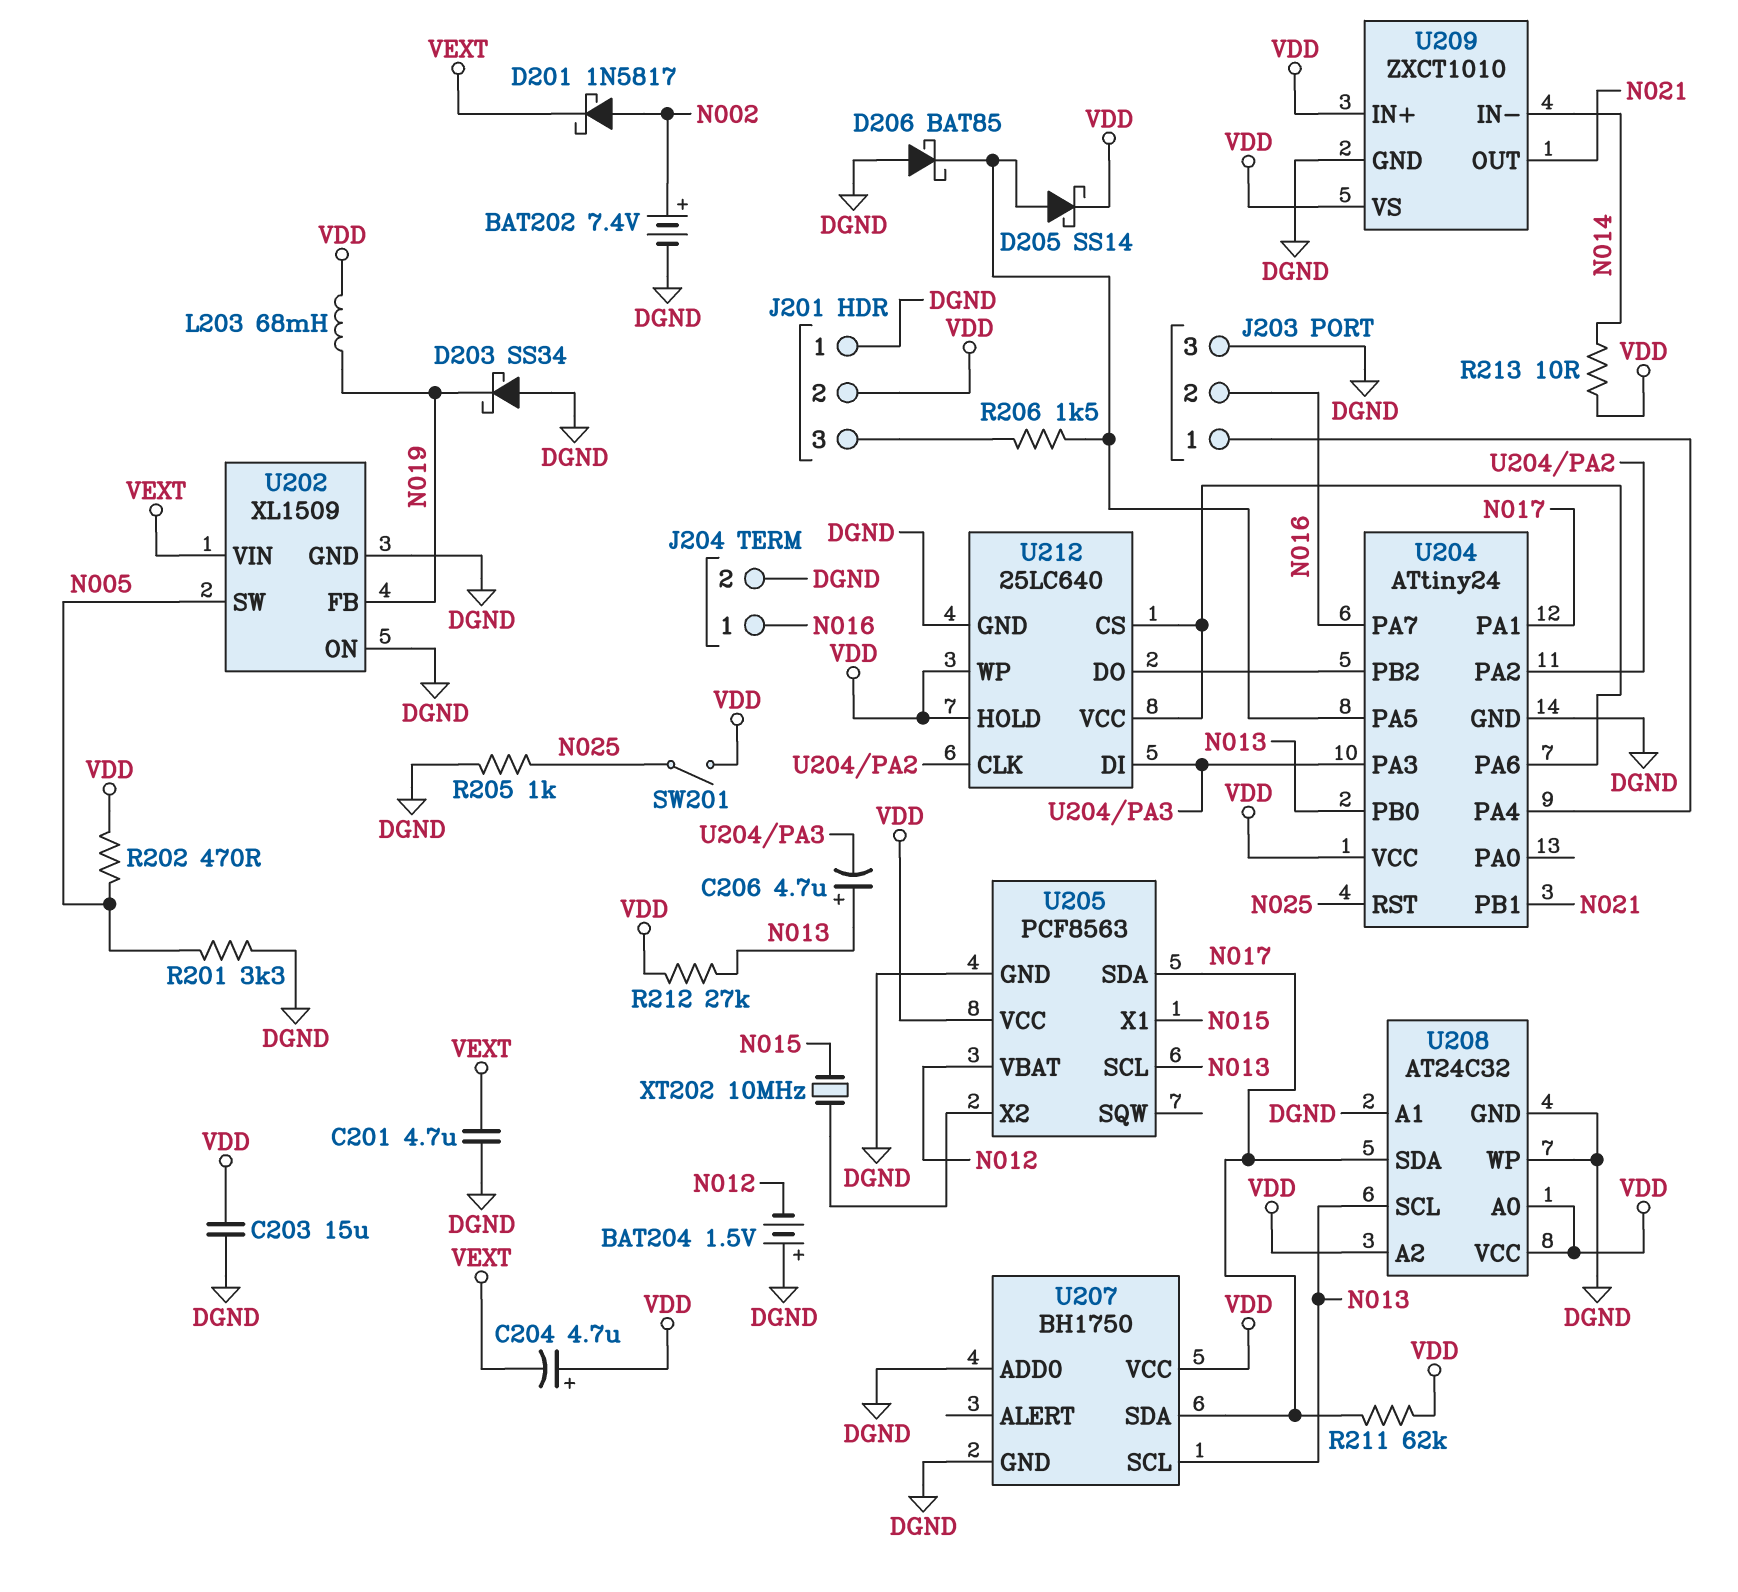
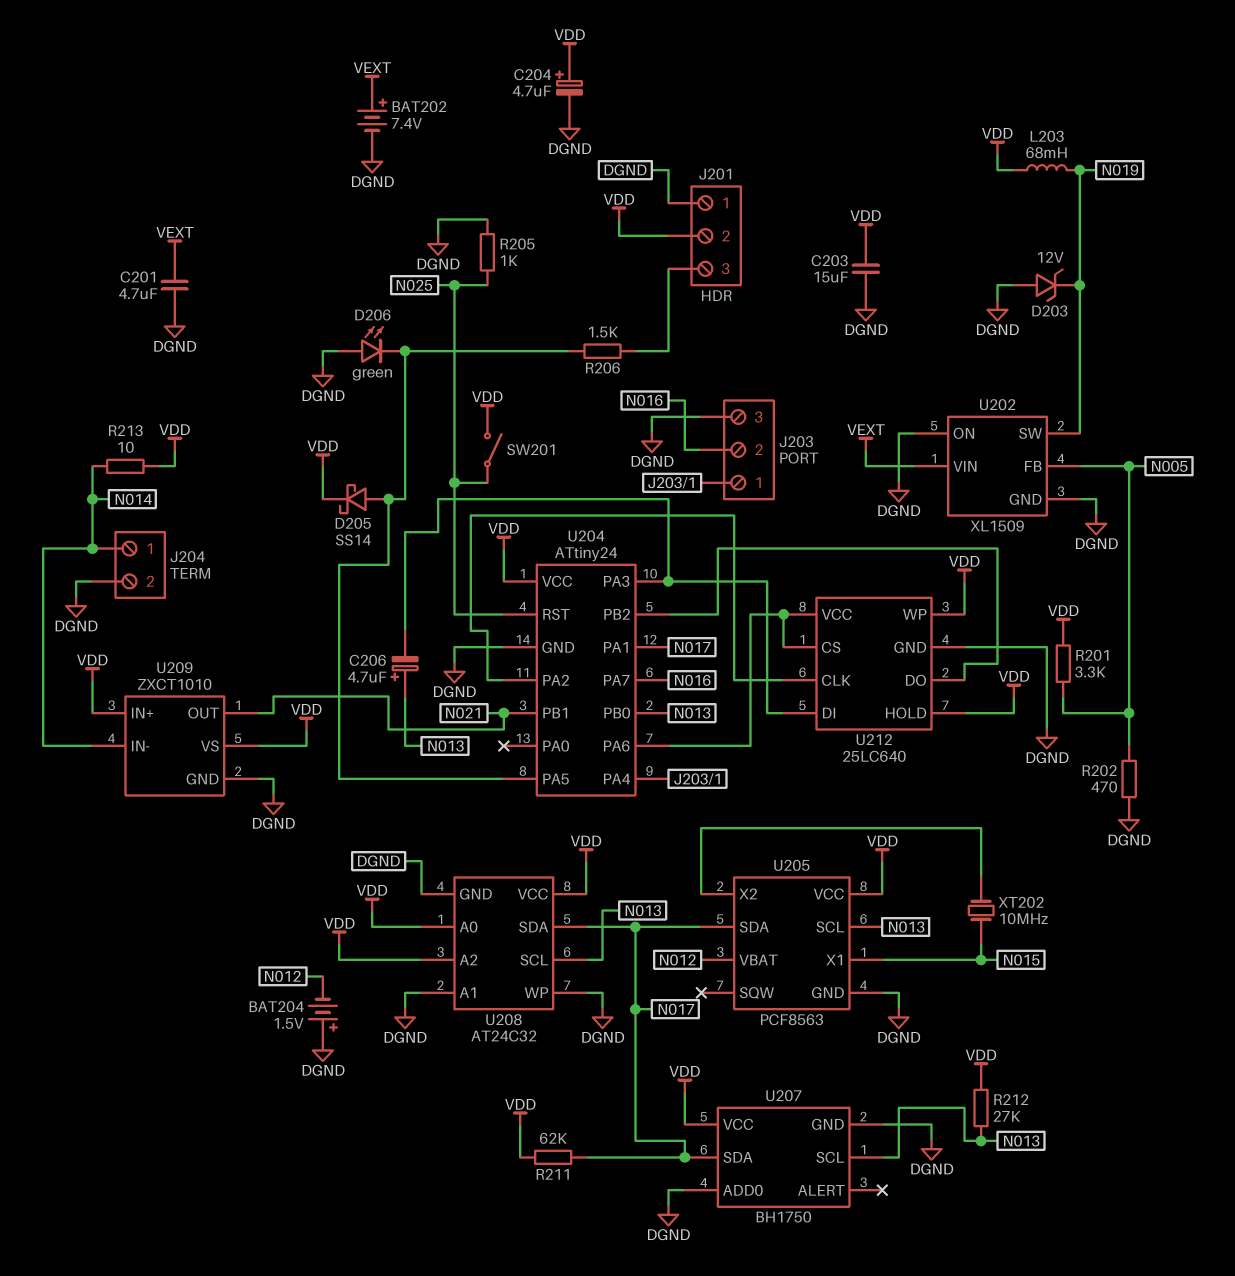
BAT202: 7.4V (plus N002, minus DGND) -> 7.4V (plus VEXT, minus DGND)
C204: 4.7uF (plus VDD, minus VEXT) -> 4.7uF (plus VDD, minus DGND)
D201: schottky 1N5817 (A N002, K VEXT) -> none
D203: schottky SS34 (A DGND, K N019) -> zener 12V (A DGND, K N019)
D206: schottky BAT85 (A DGND, K U204/PA5) -> LED green (A DGND, K U204/PA5)
J204 pin 1: N016 -> N014
R201: 3.3k (DGND, N005) -> 3.3k (N005, VDD)
R202: 470 (N005, VDD) -> 470 (DGND, N005)
U202 pin FB: N019 -> N005
U202 pin SW: N005 -> N019

